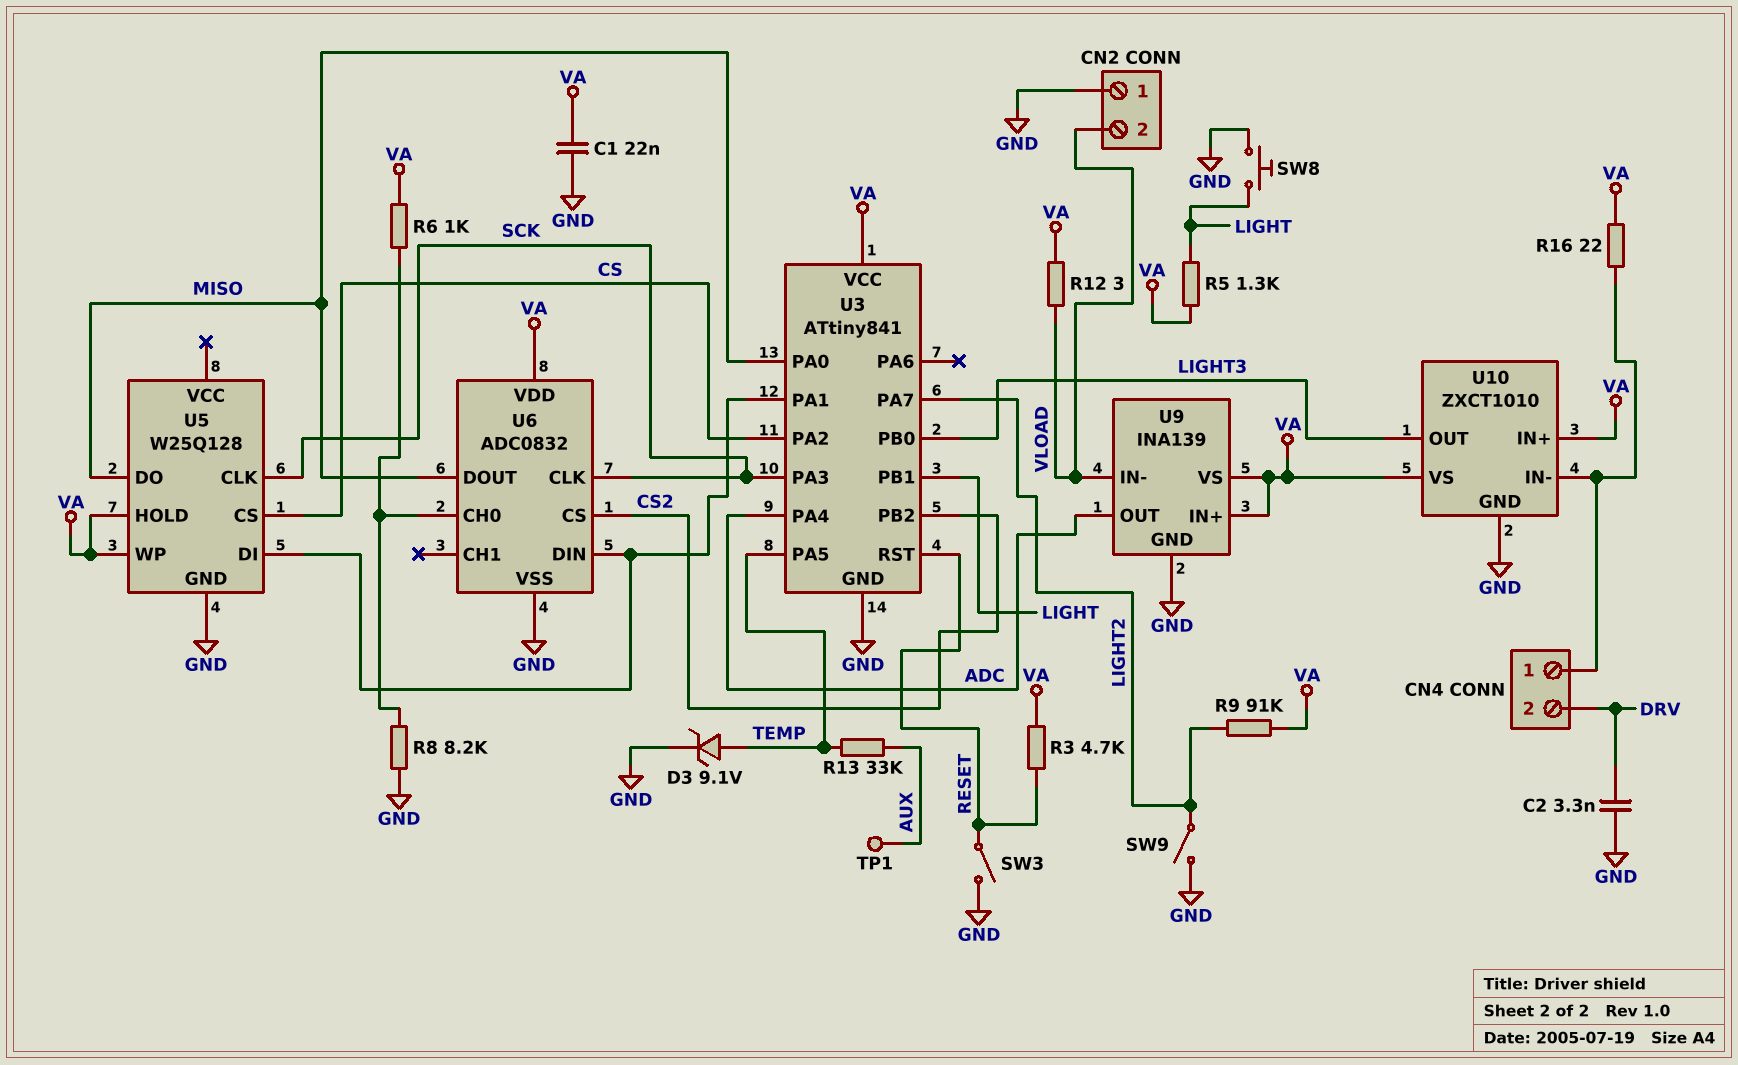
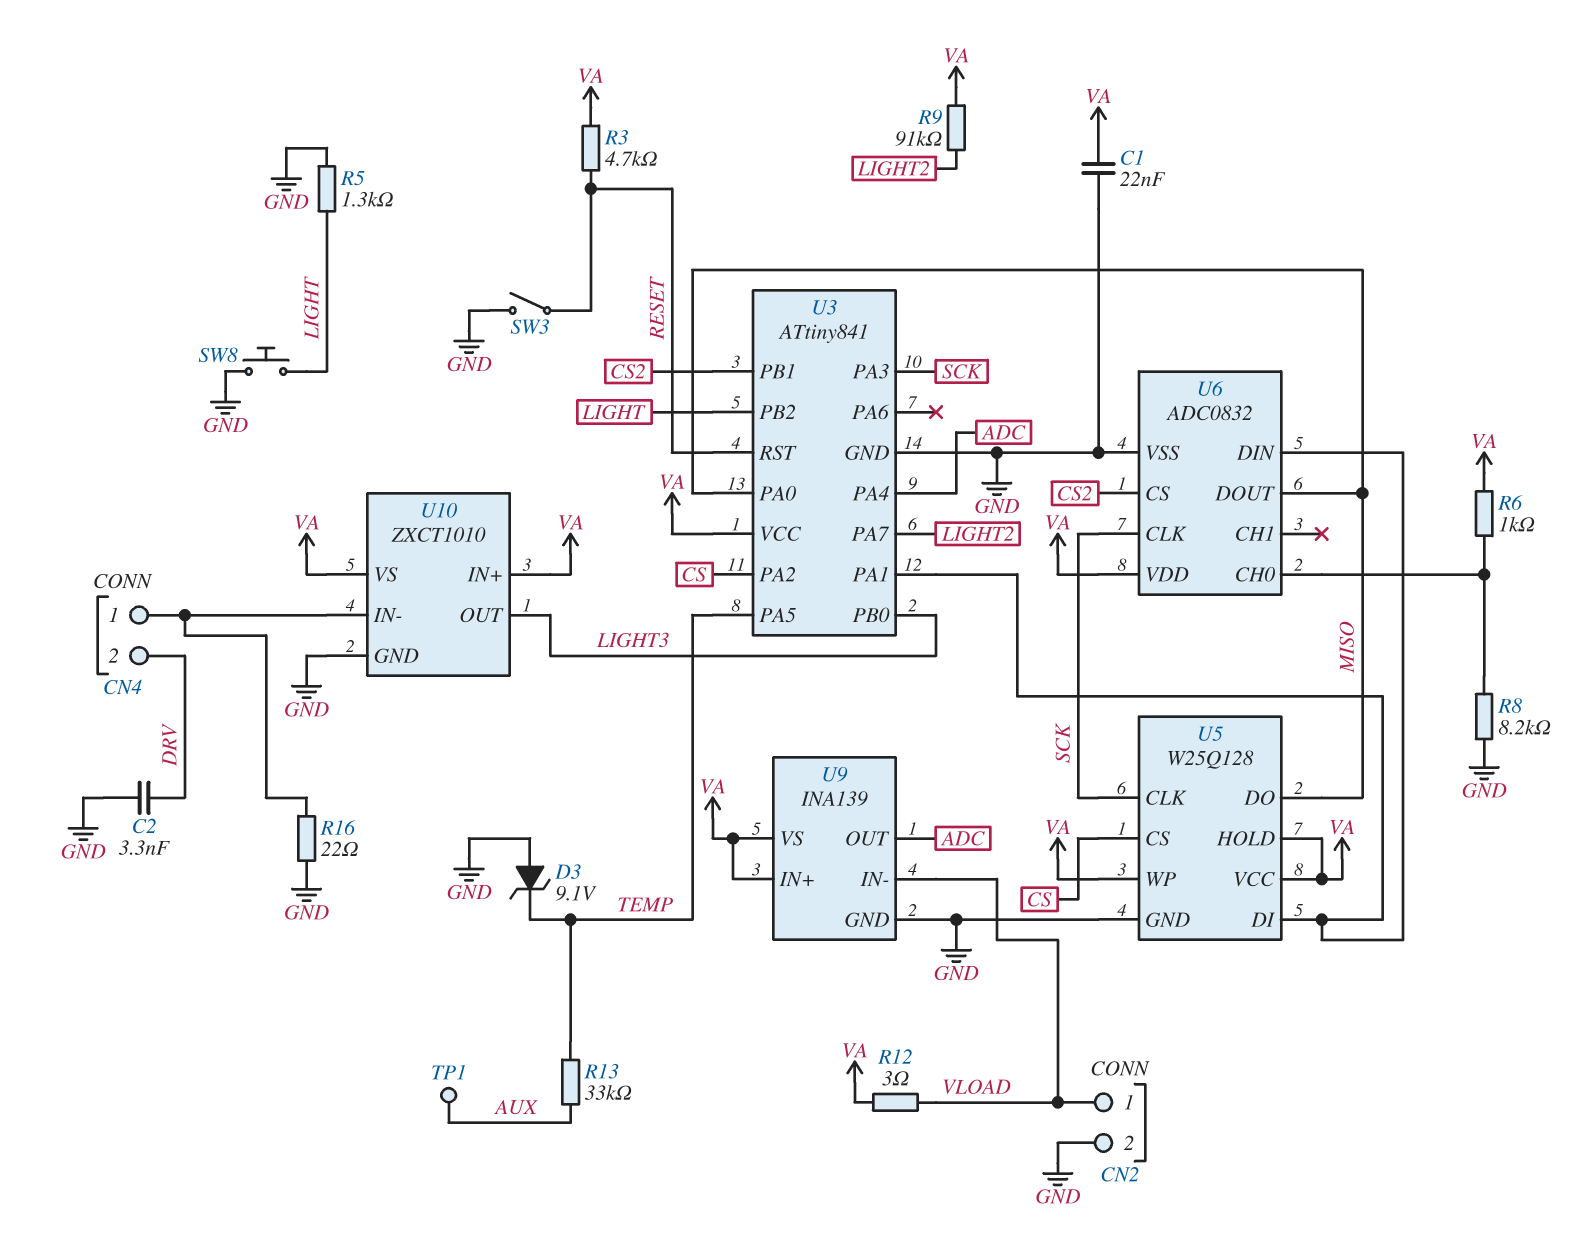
CN2 pin 1: GND -> VLOAD
CN2 pin 2: VLOAD -> GND
D3: zener 9.1V (A TEMP, K GND) -> zener 9.1V (A GND, K TEMP)
R5: 1.3k (LIGHT, VA) -> 1.3k (GND, LIGHT)
R16: 22 (CN4/1, VA) -> 22 (CN4/1, GND)
SW9: switch (GND, LIGHT2) -> none
U3 pin PB1: LIGHT -> CS2
U3 pin PB2: CS2 -> LIGHT
U5 pin VCC: none -> VA

